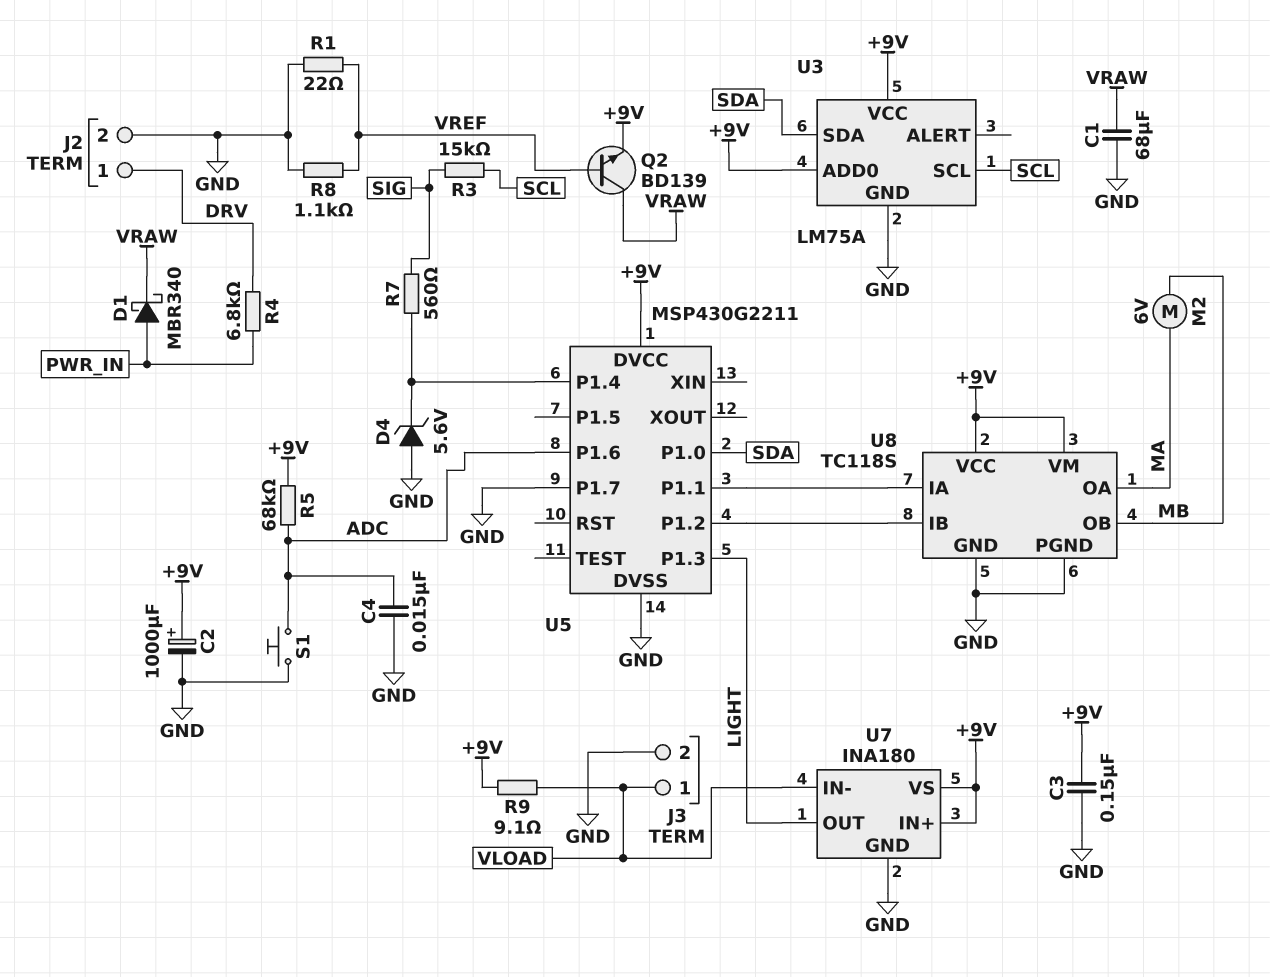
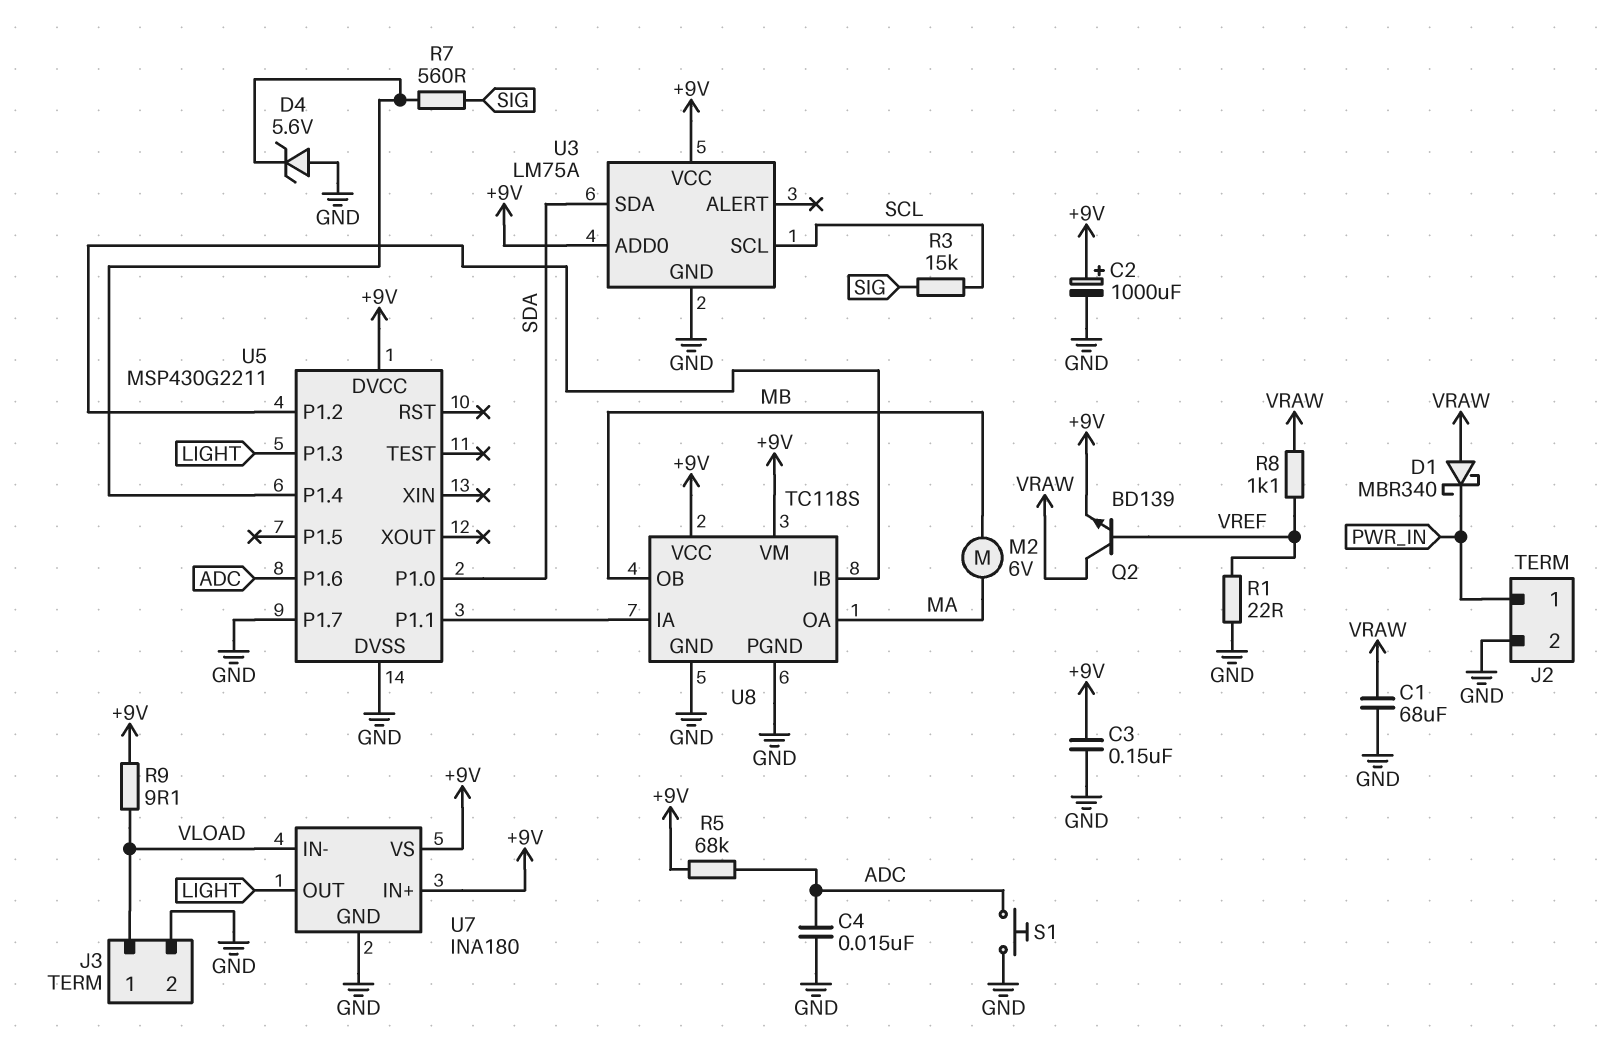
D1: schottky MBR340 (A PWR_IN, K VRAW) -> schottky MBR340 (A VRAW, K PWR_IN)
J2 pin 1: DRV -> PWR_IN
R4: 6.8k (DRV, PWR_IN) -> none
R8: 1.1k (GND, VREF) -> 1.1k (VRAW, VREF)

